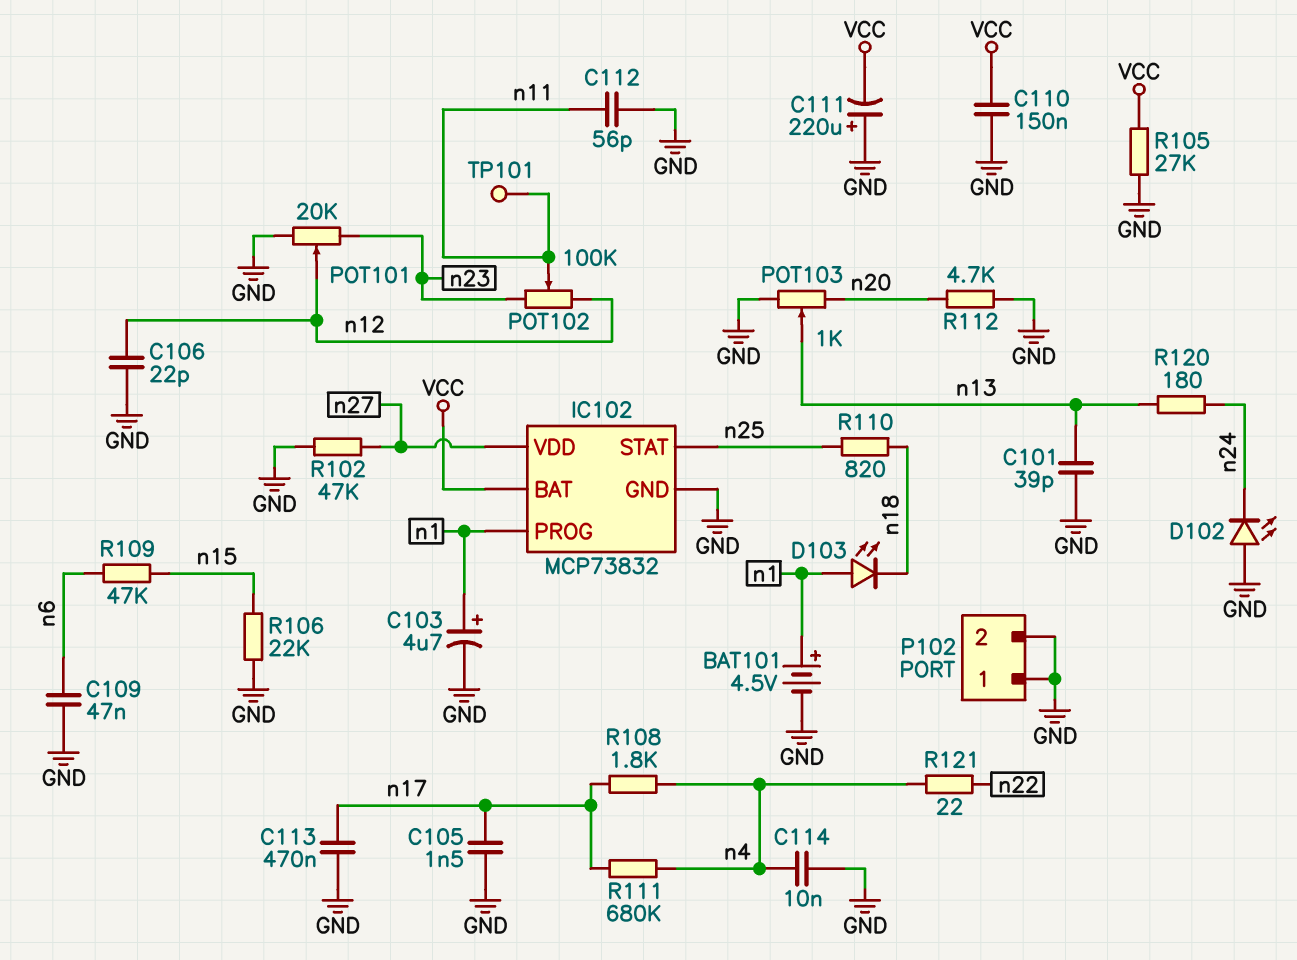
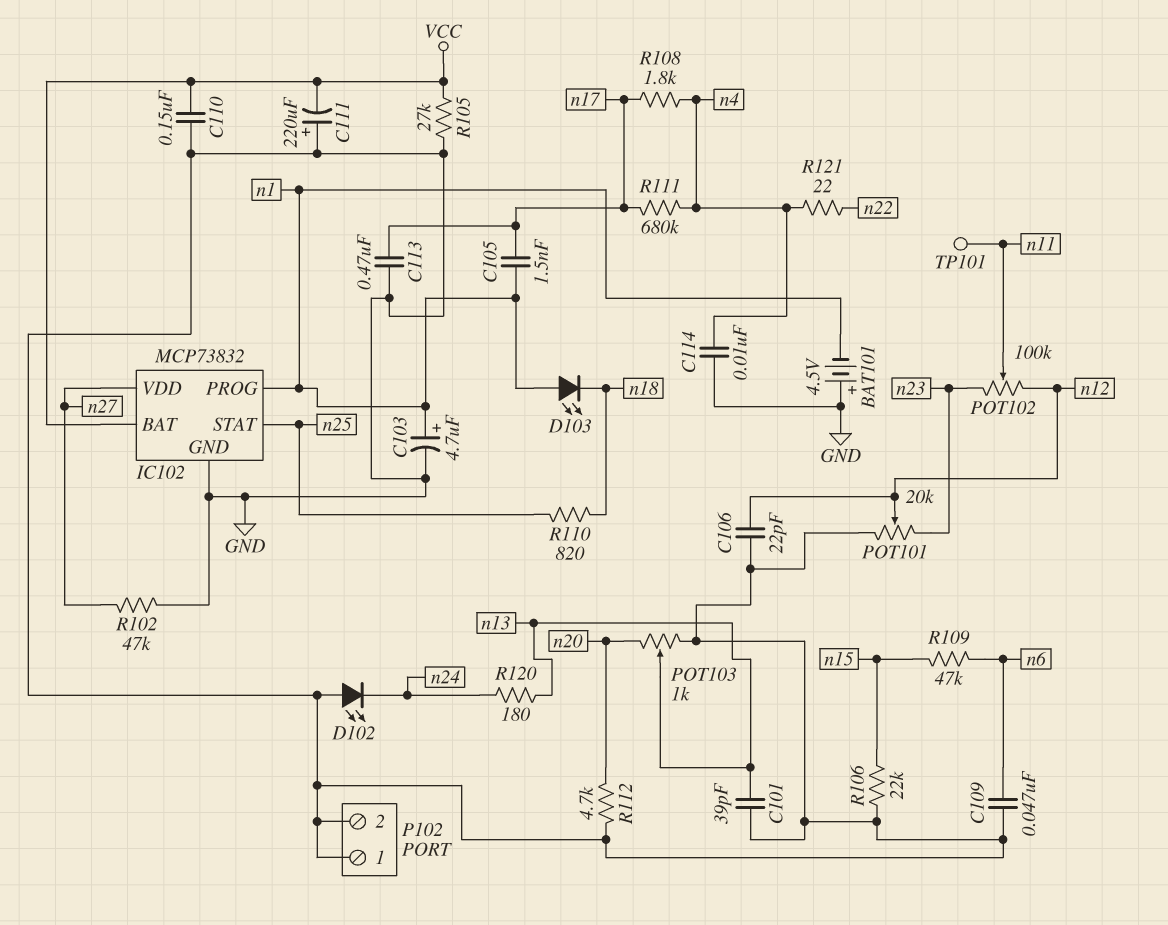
BAT101: 4.5V (plus n1, minus GND) -> 4.5V (plus GND, minus n1)
C105: 1.5nF (GND, n17) -> 1.5nF (n1, n17)
C112: 56pF (GND, n11) -> none

